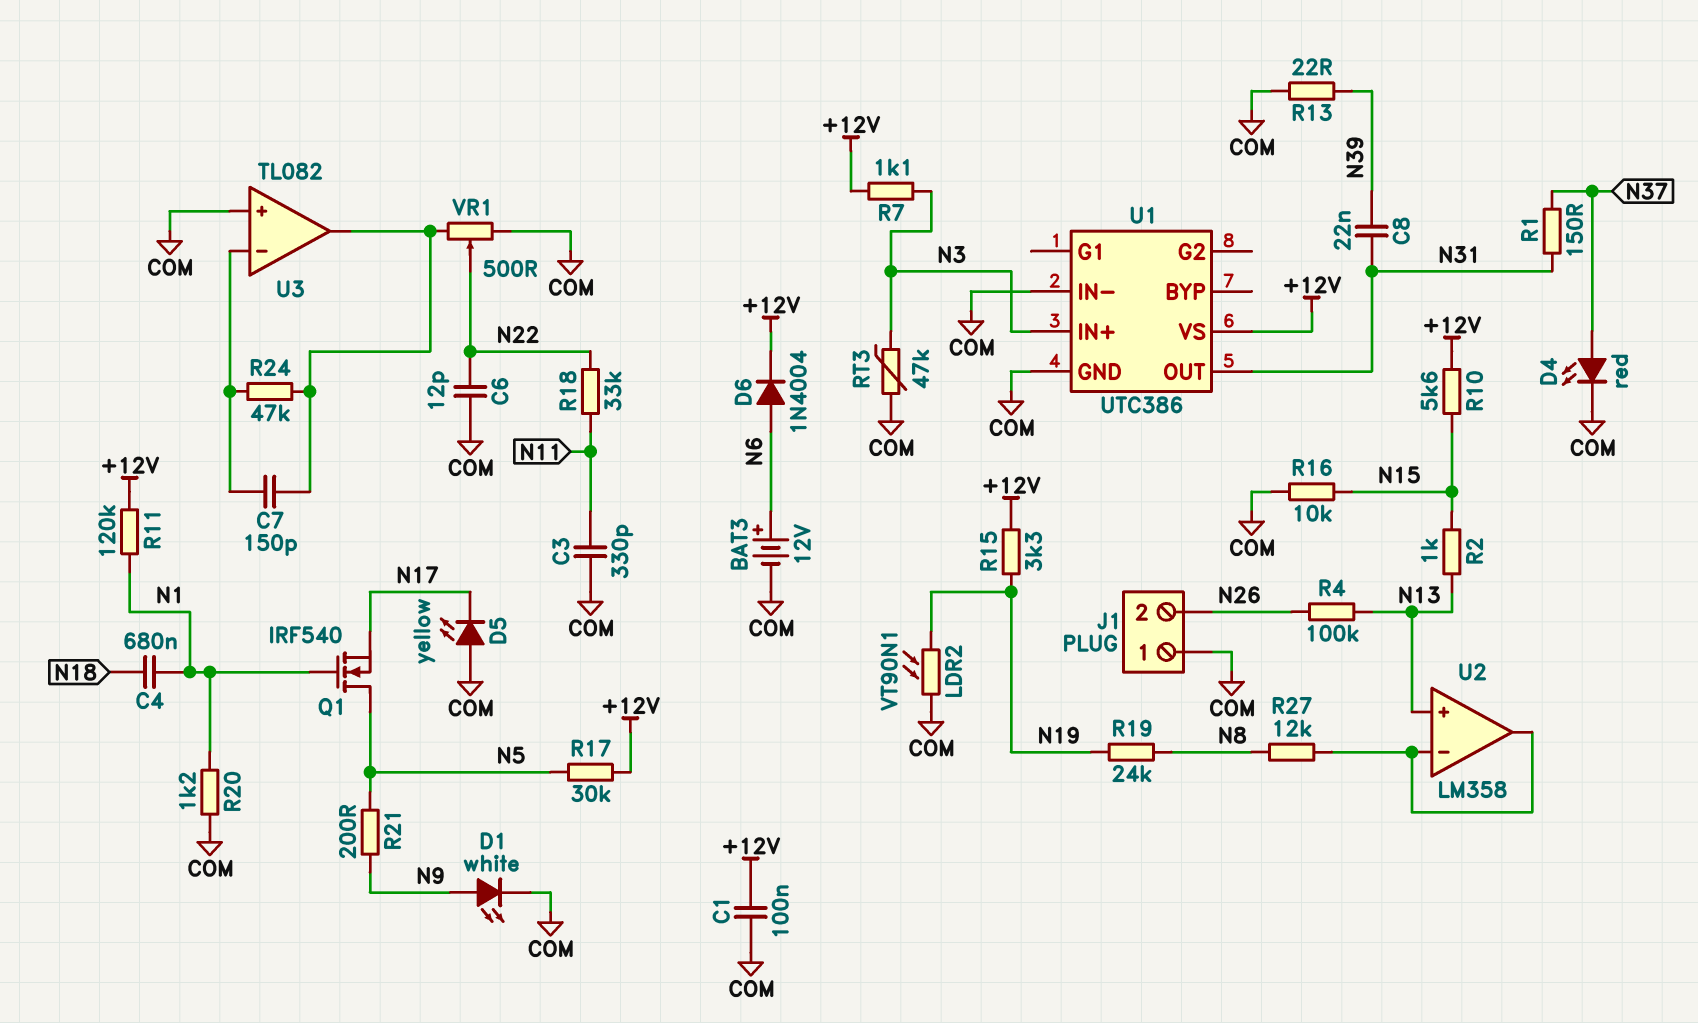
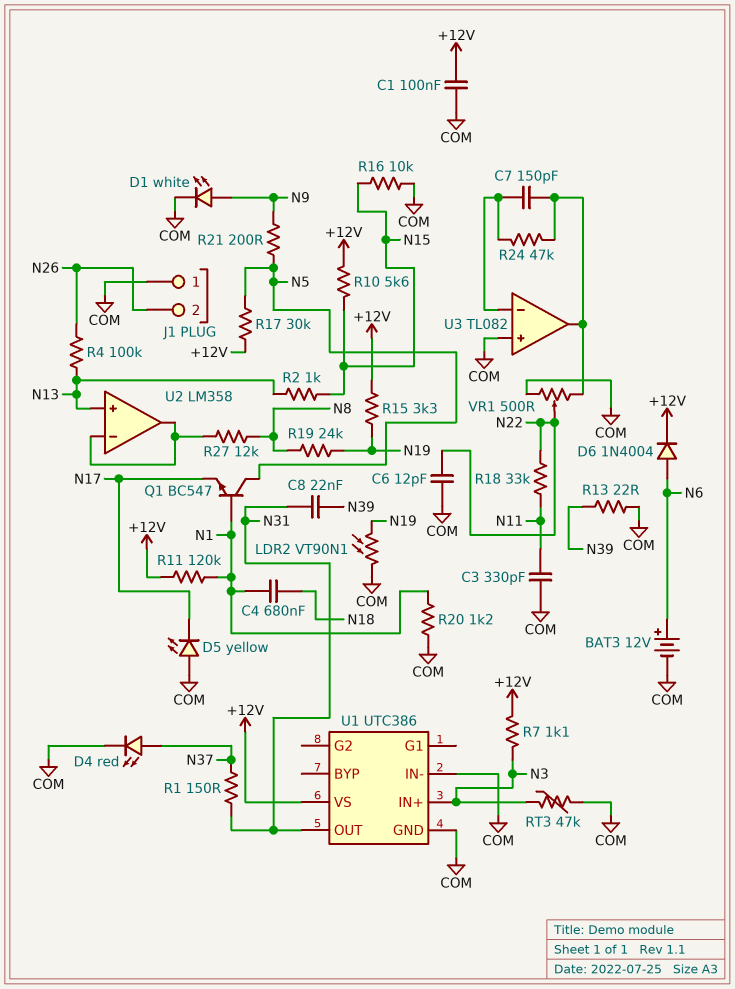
Q1: NMOS IRF540 (G N1, D N5, S N17) -> NPN BC547 (B N1, C N5, E N17)

